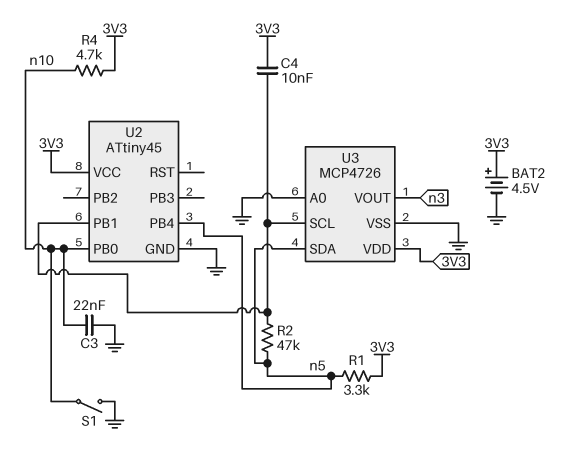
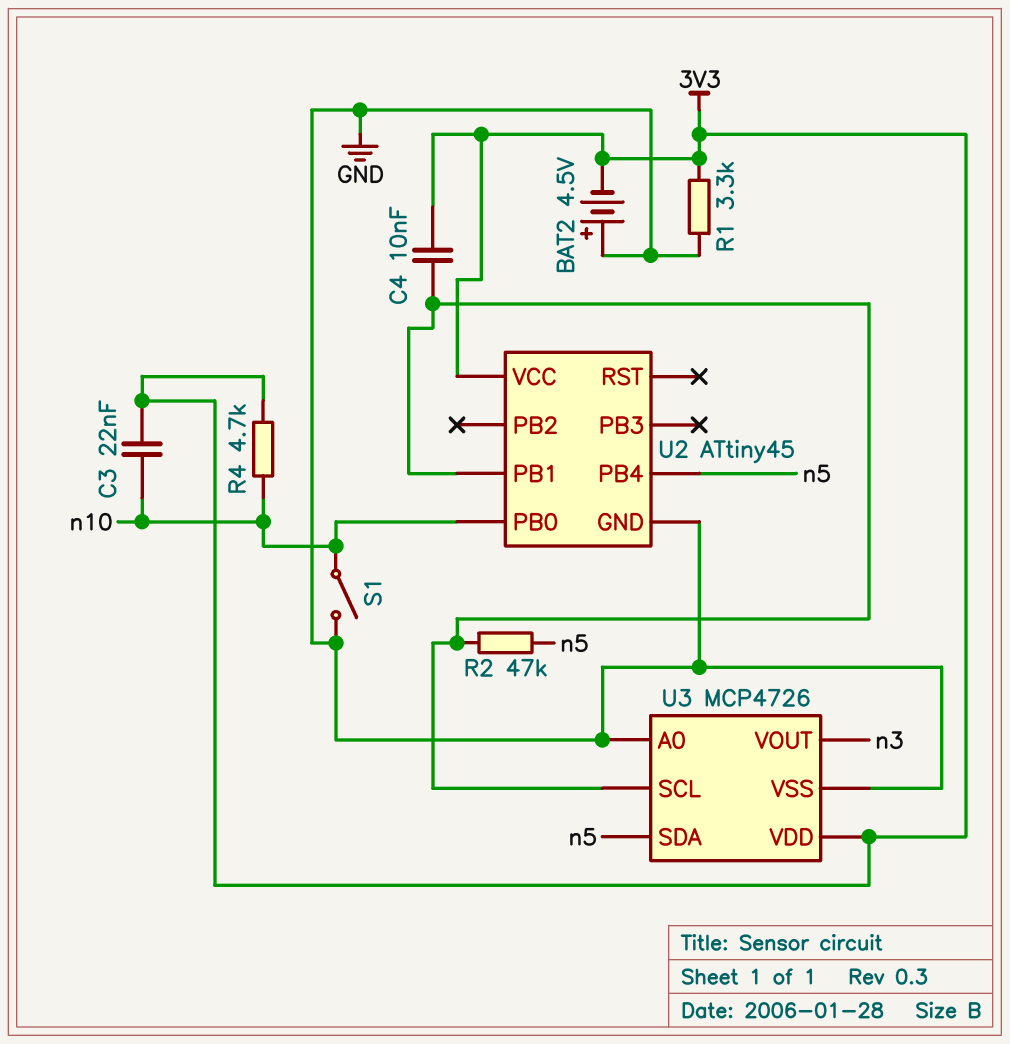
BAT2: 4.5V (plus 3V3, minus GND) -> 4.5V (plus GND, minus 3V3)
C3: 22nF (GND, n10) -> 22nF (3V3, n10)
R1: 3.3k (3V3, n5) -> 3.3k (3V3, GND)

